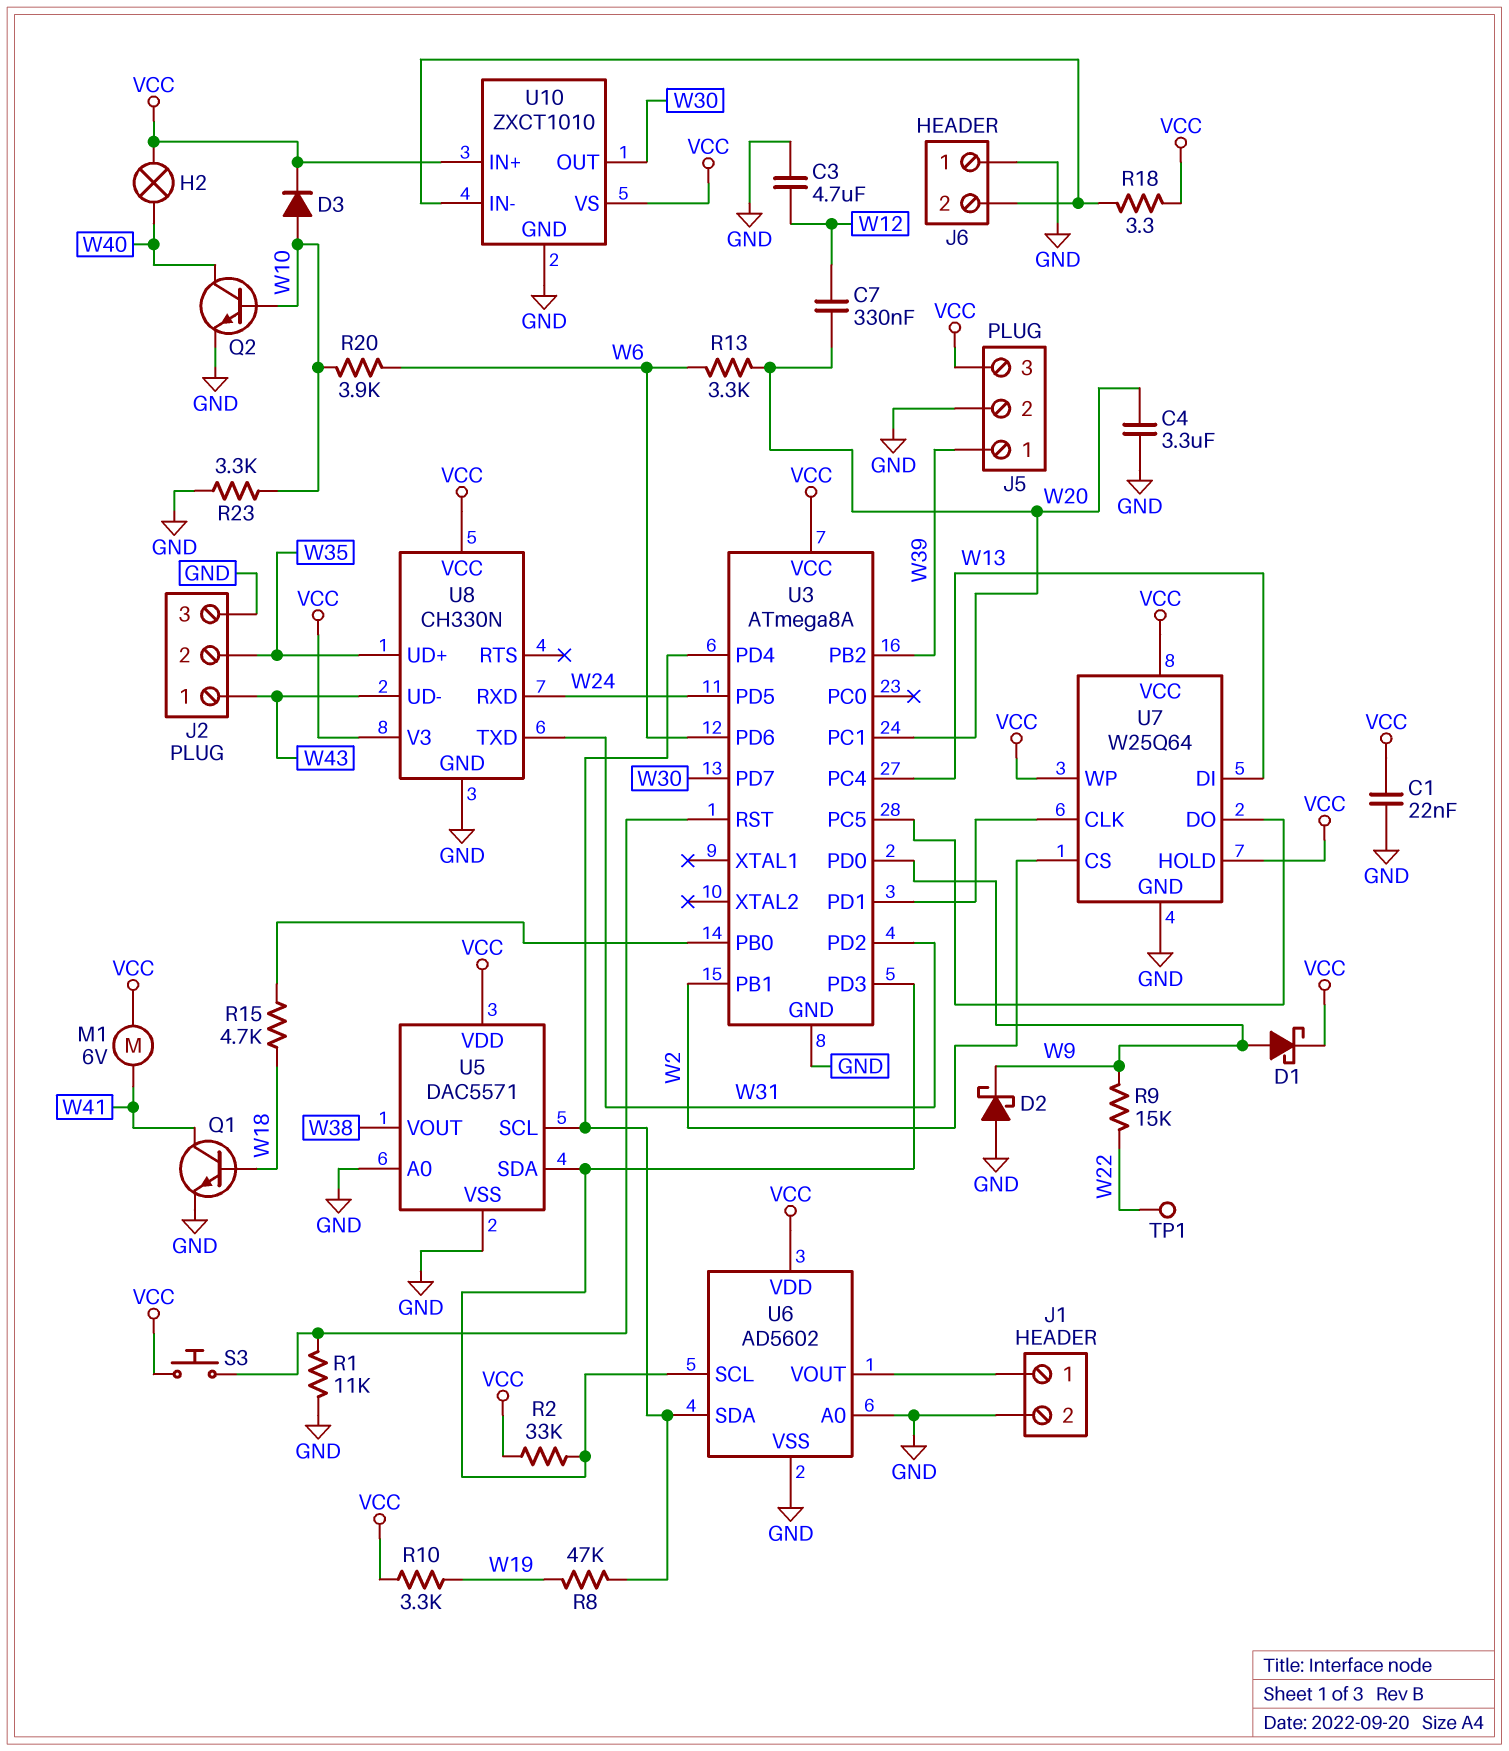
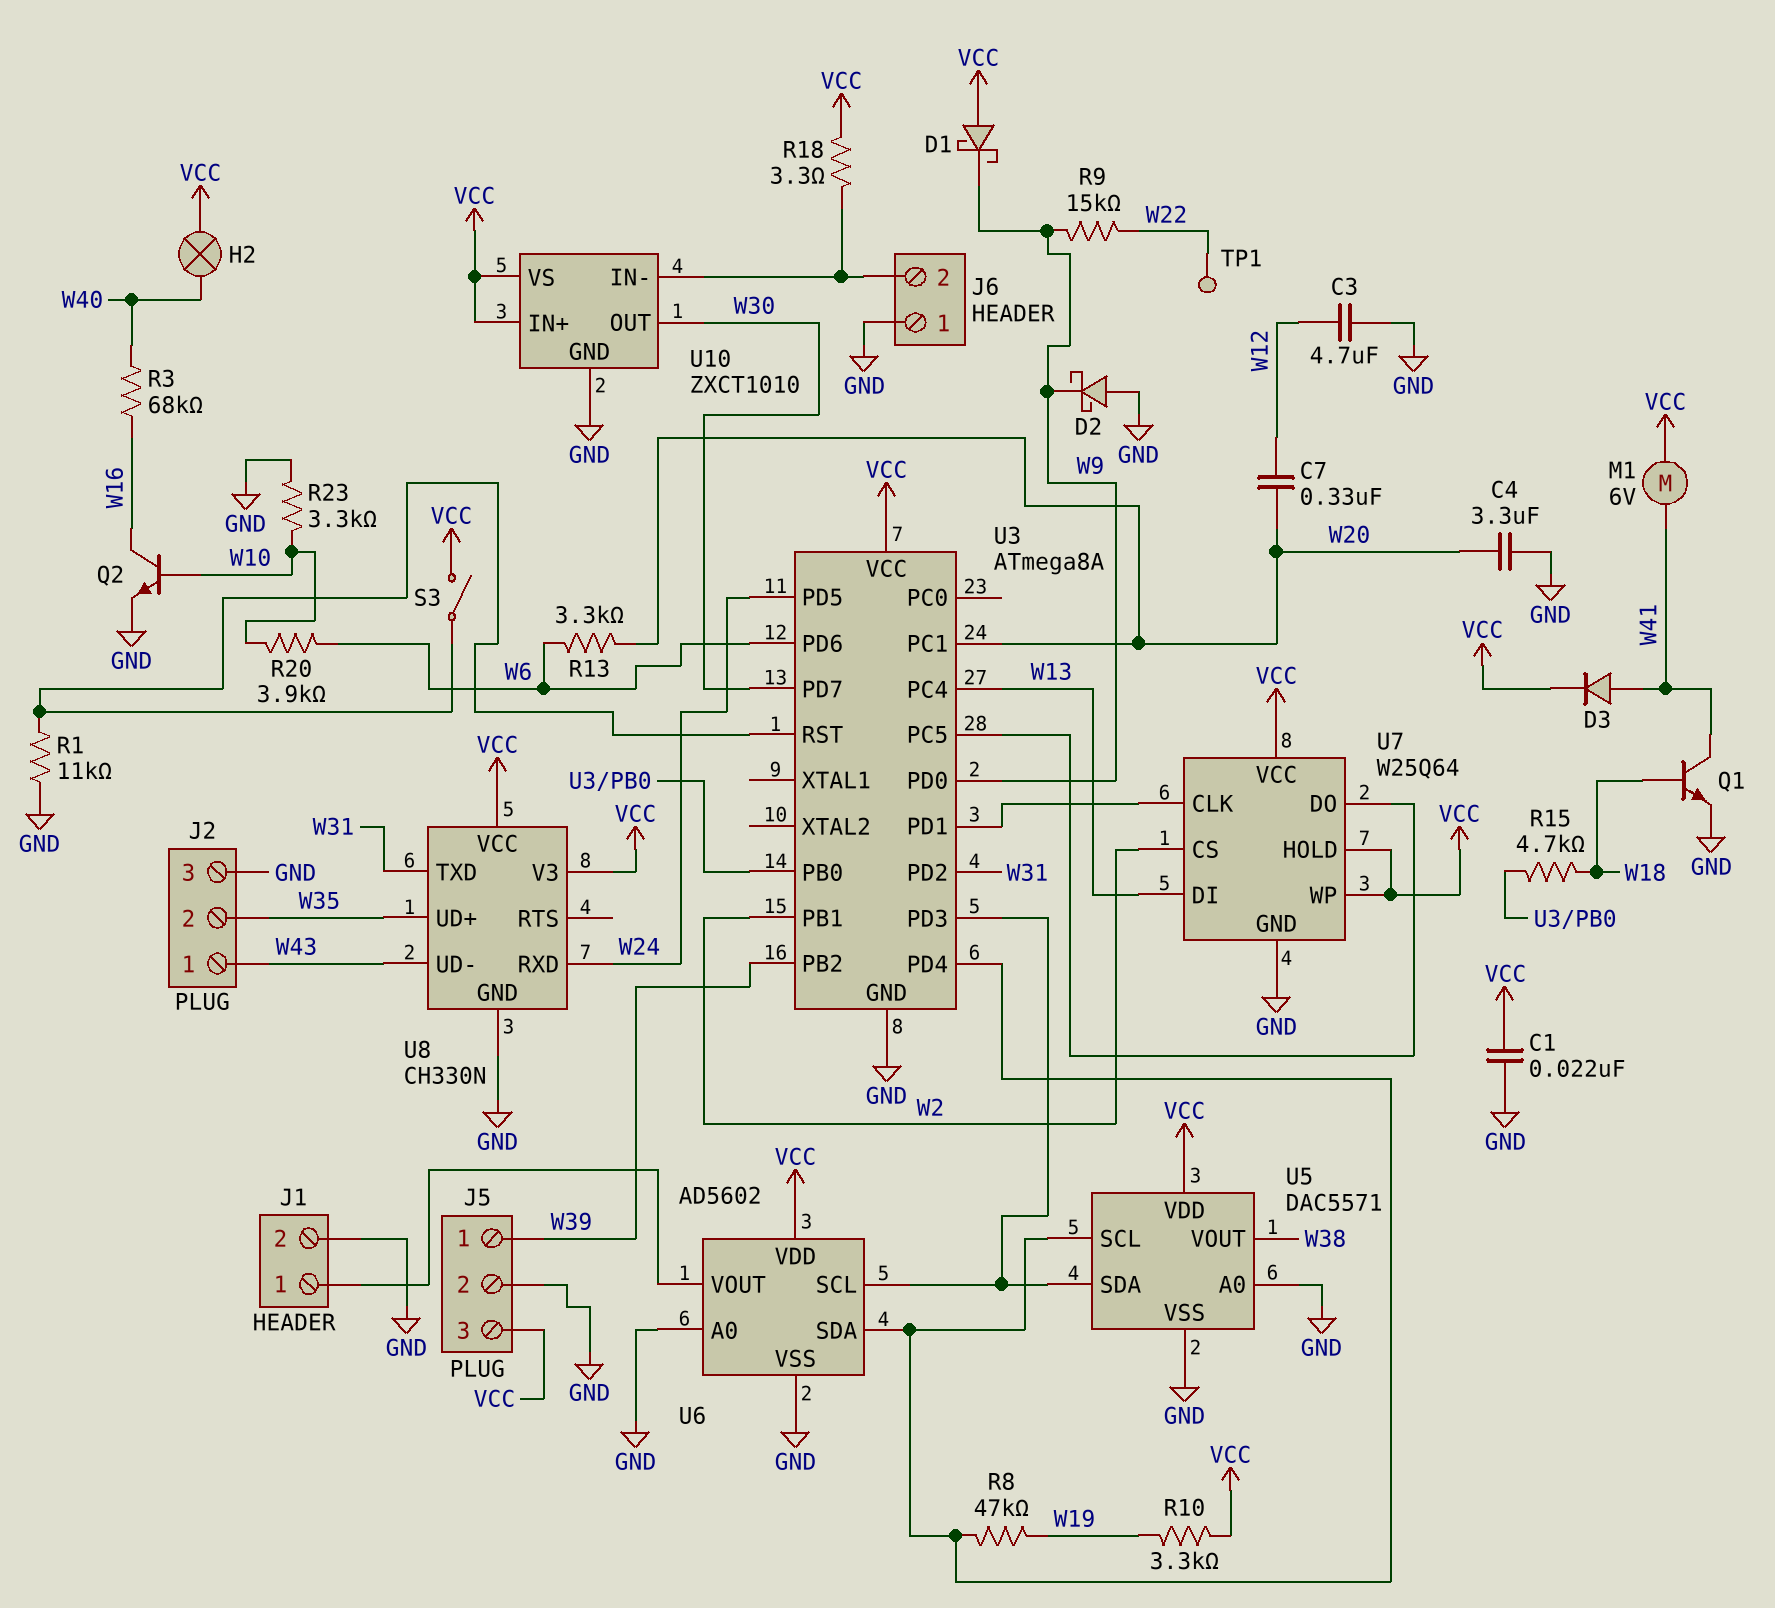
D1: schottky (A W9, K VCC) -> schottky (A VCC, K W9)
D3: diode (A W10, K VCC) -> diode (A W41, K VCC)
Q2: NPN (B W10, C W40, E GND) -> NPN (B W10, C W16, E GND)
R2: 33k (U3/PD3, VCC) -> none
R3: none -> 68k (W16, W40)
S3: button (U3/RST, VCC) -> switch (U3/RST, VCC)

